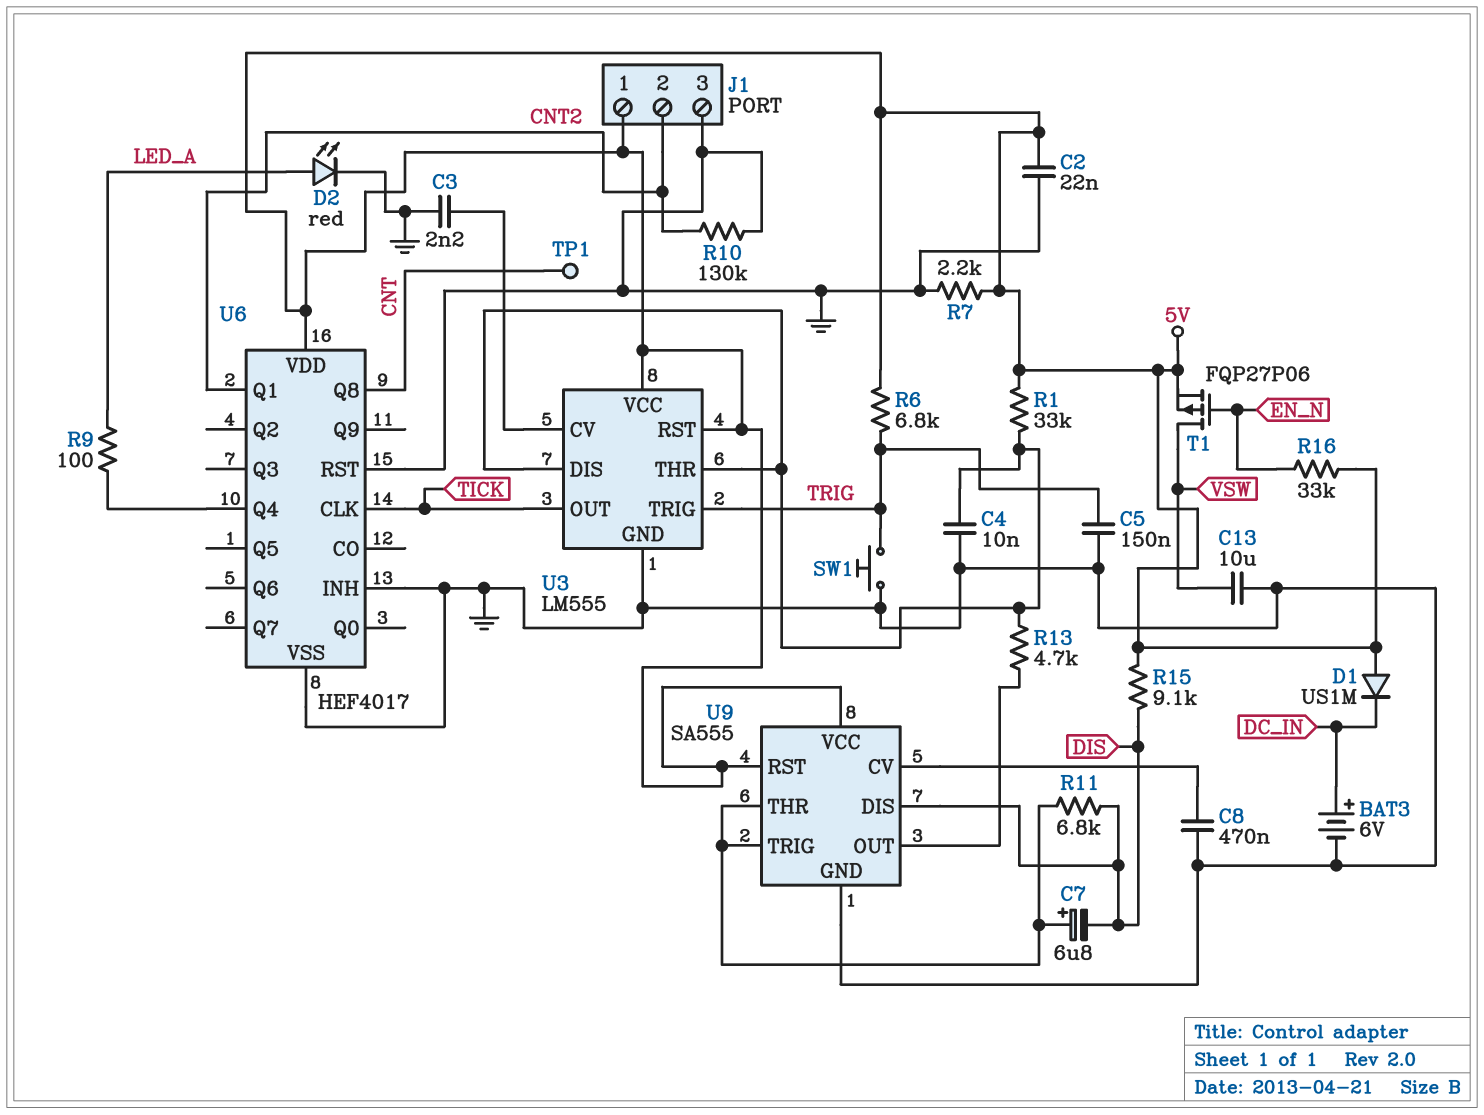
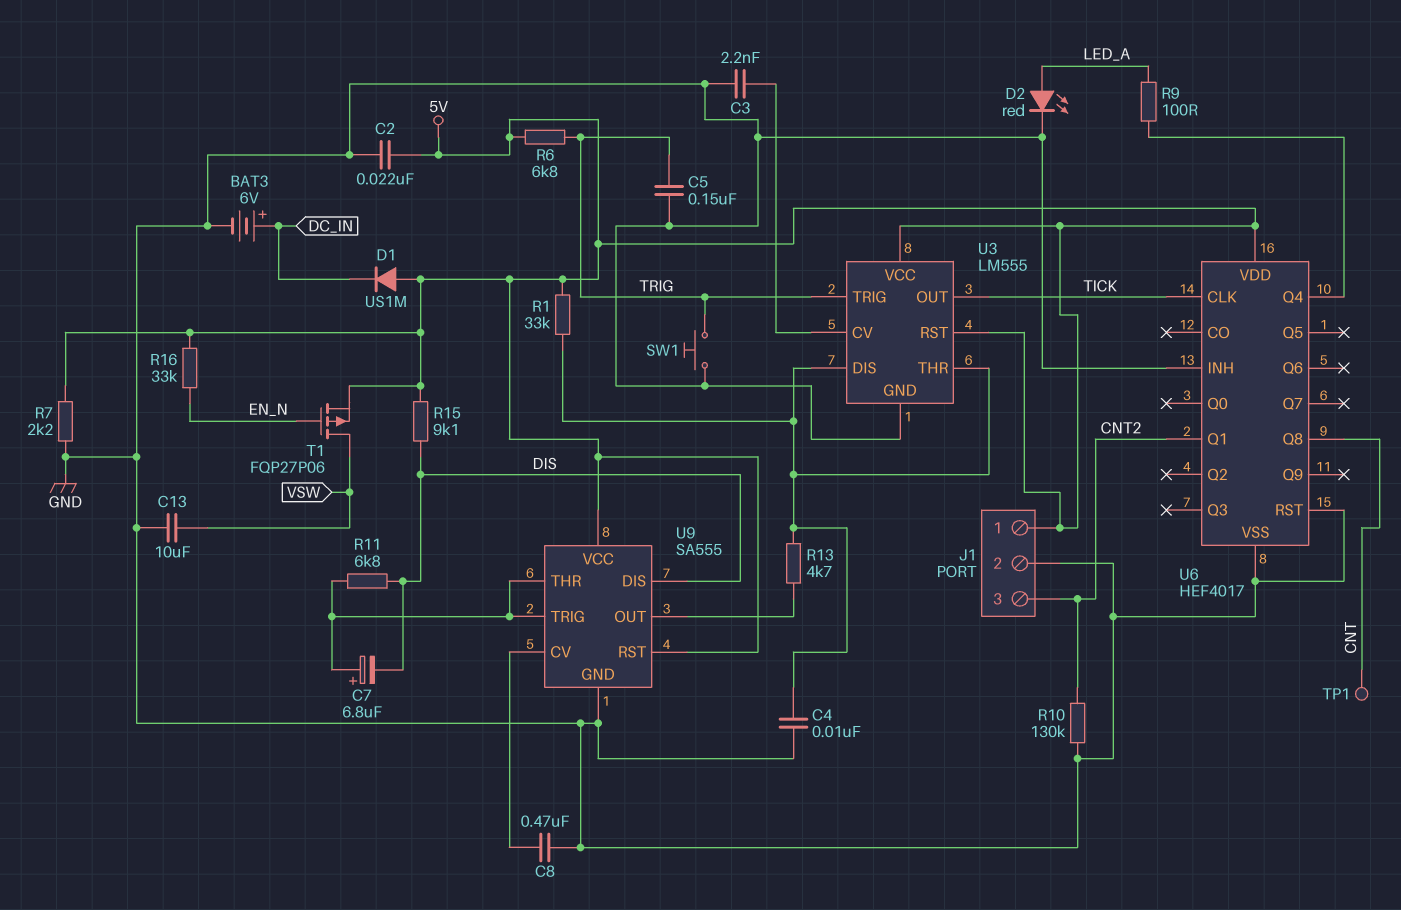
J1 pin 2: CNT2 -> GND
J1 pin 3: GND -> CNT2

